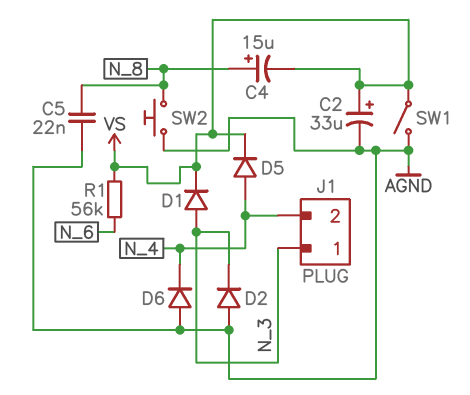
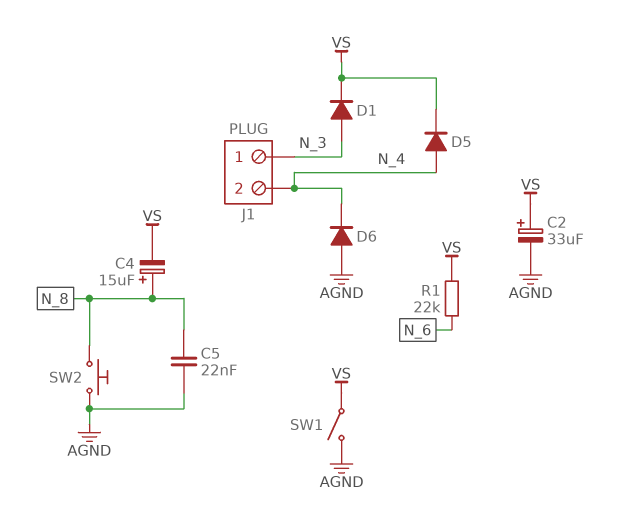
D2: diode (A AGND, K N_3) -> none
R1: 56k (N_6, VS) -> 22k (N_6, VS)

